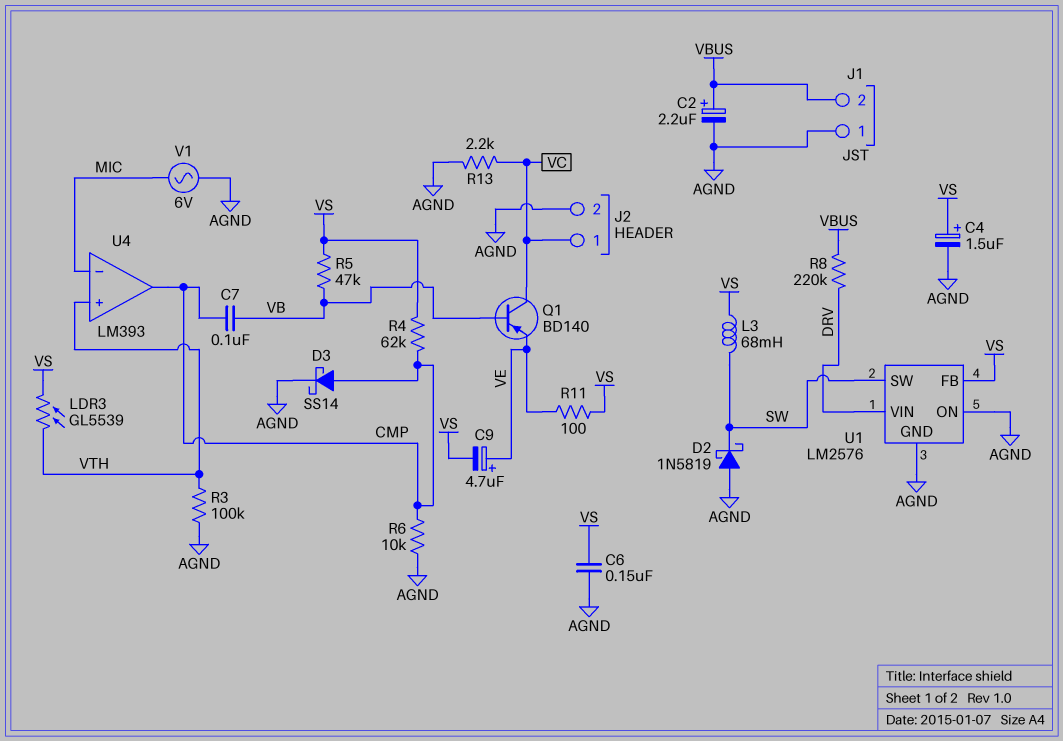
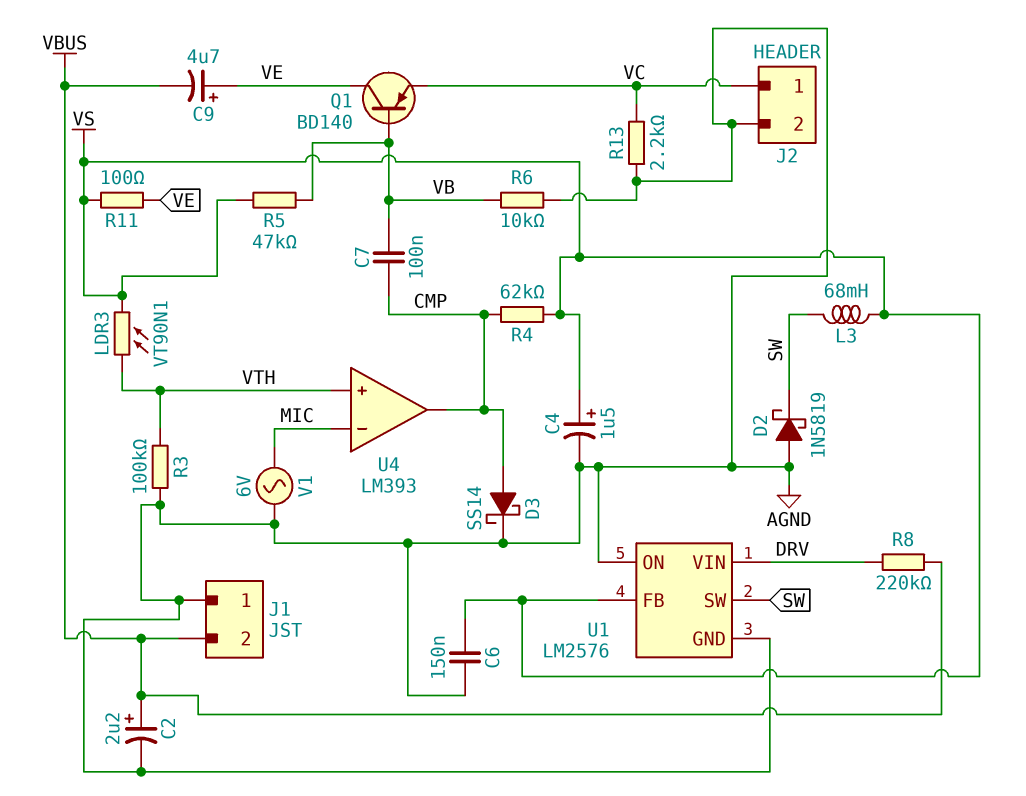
C9: 4.7uF (plus VE, minus VS) -> 4.7uF (plus VE, minus VBUS)
LDR3: GL5539 (VS, VTH) -> VT90N1 (VS, VTH)
Q1: PNP BD140 (B VB, C VC, E VE) -> PNP BD140 (B VB, C VE, E VC)
R6: 10k (AGND, CMP) -> 10k (AGND, VB)

